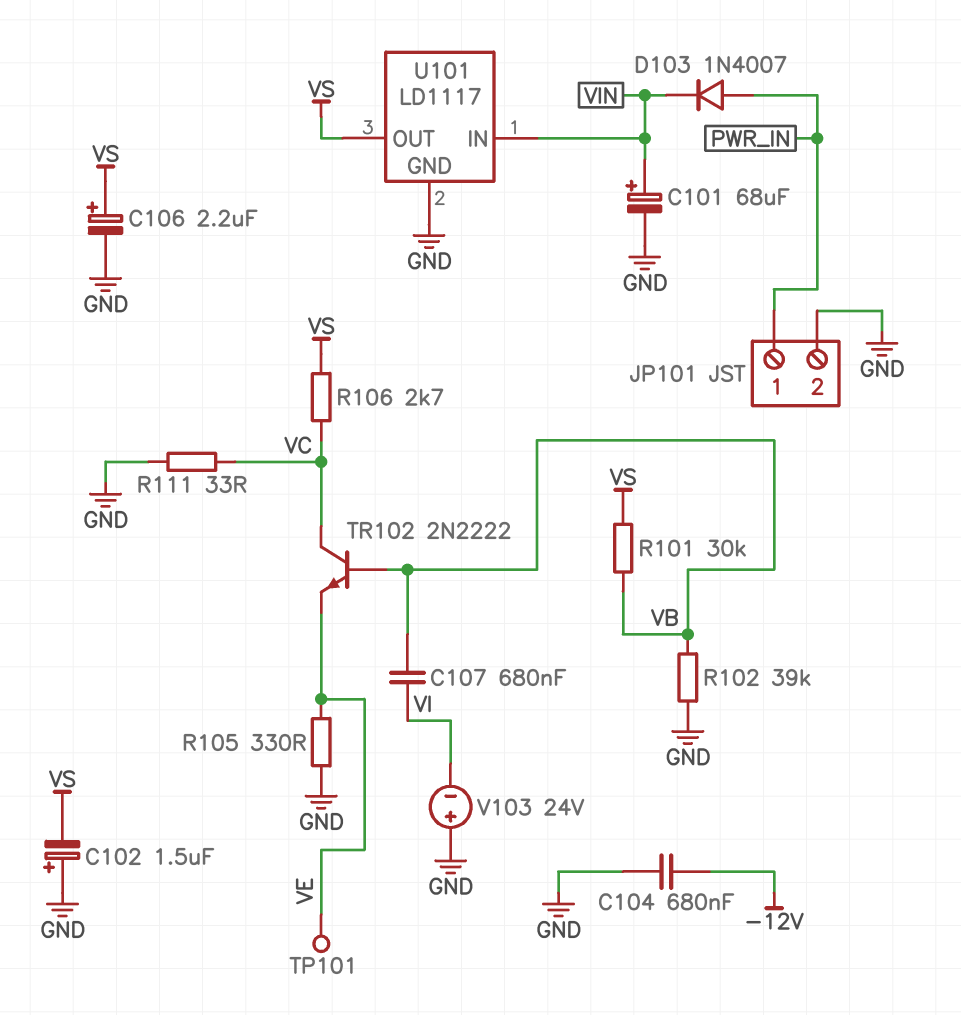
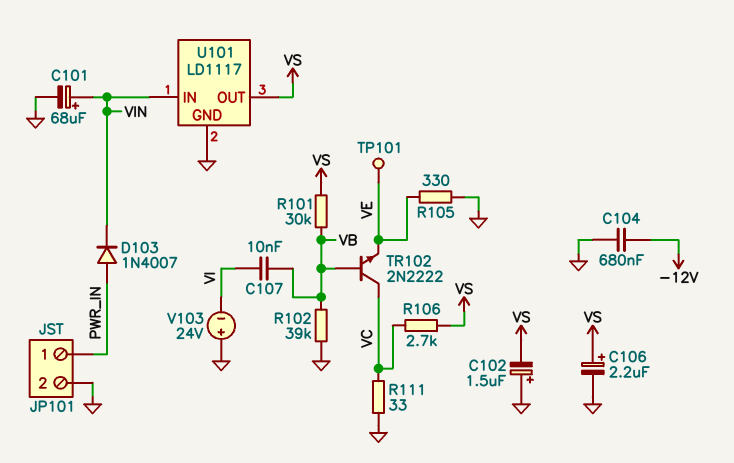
C107: 680nF (VB, VI) -> 10nF (VB, VI)

